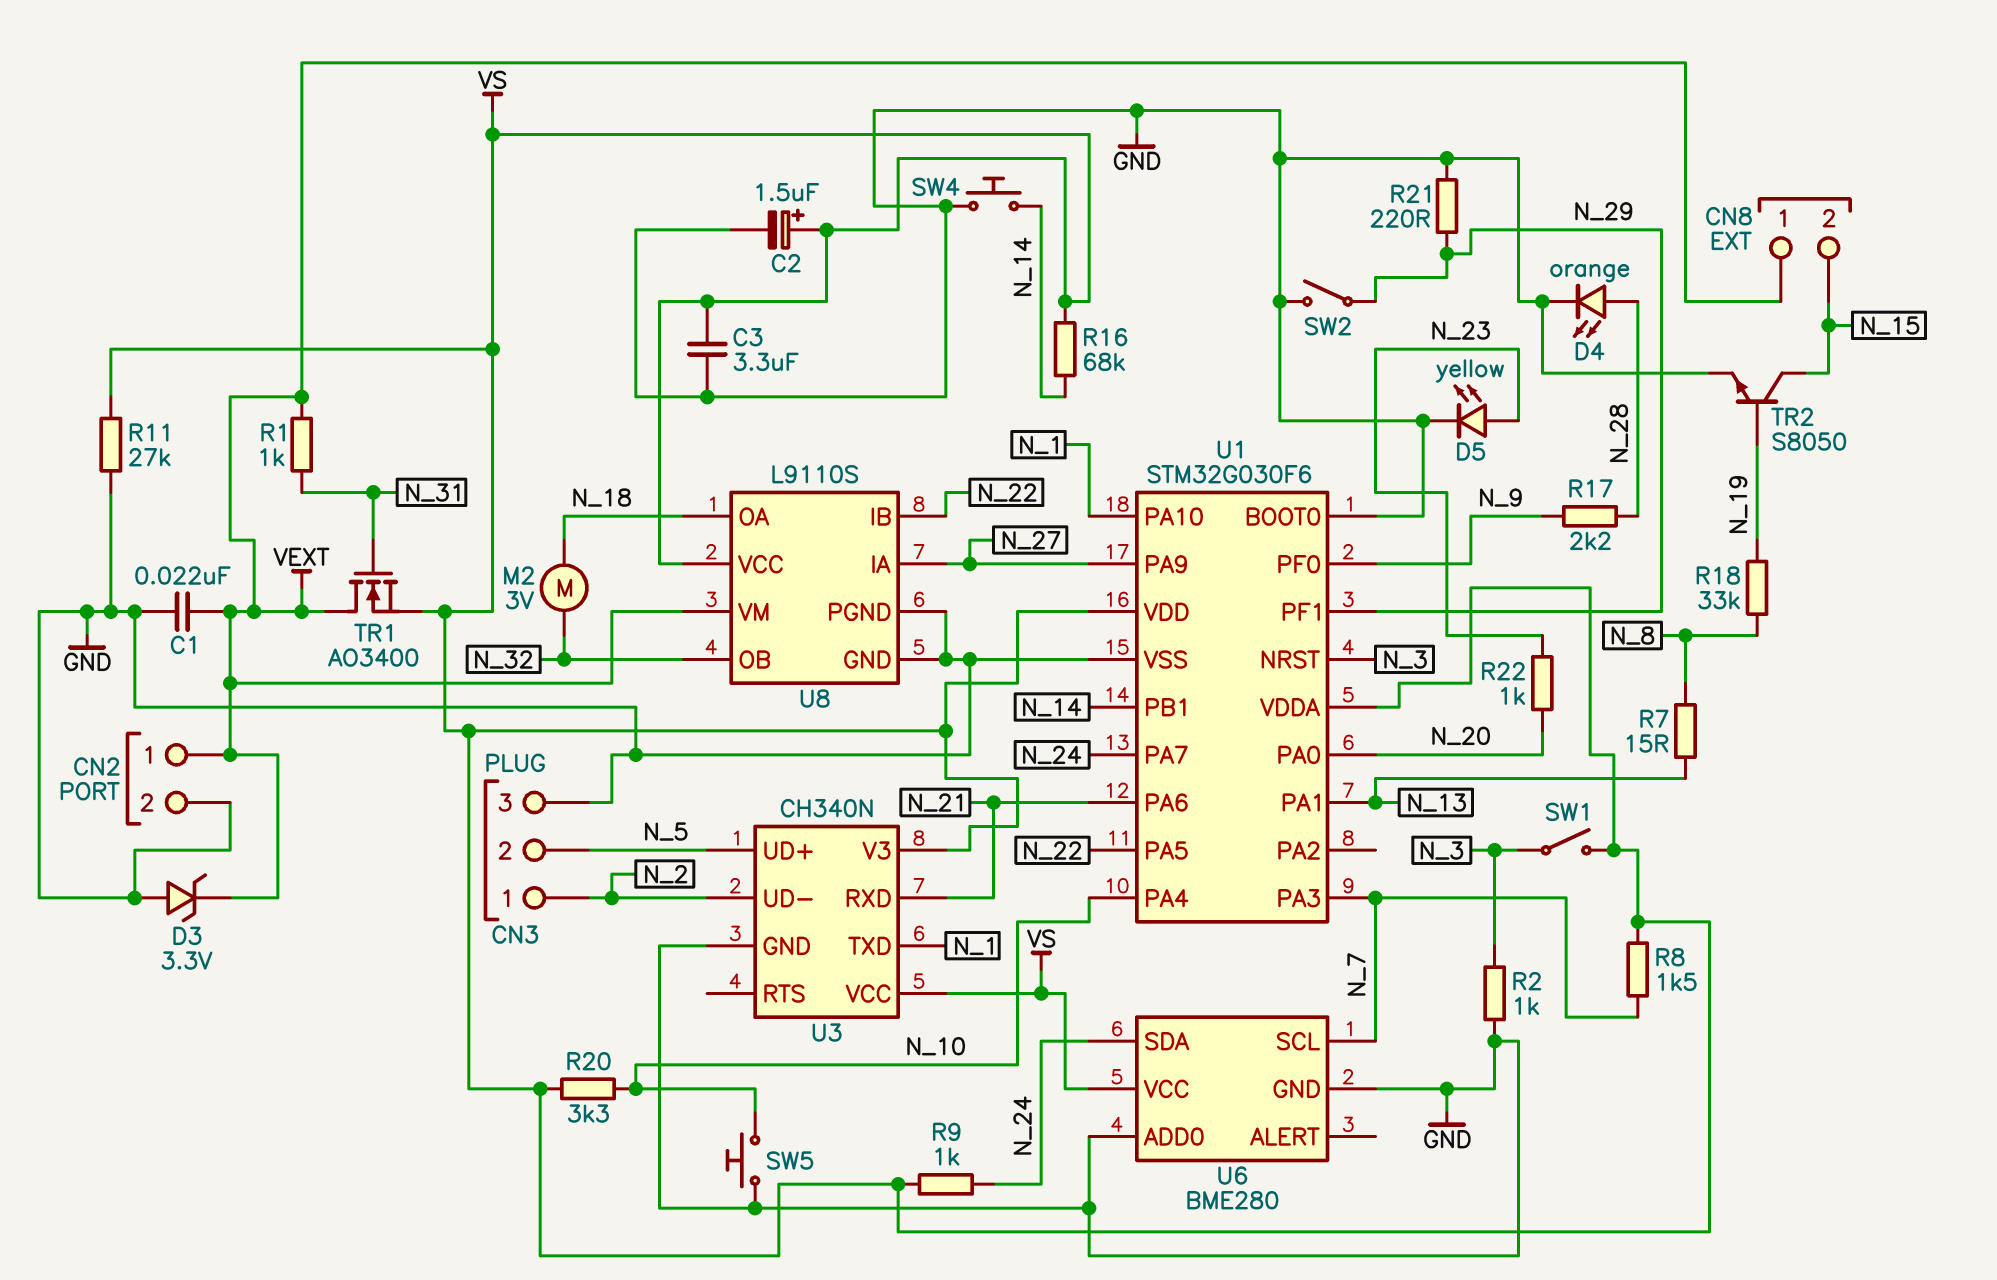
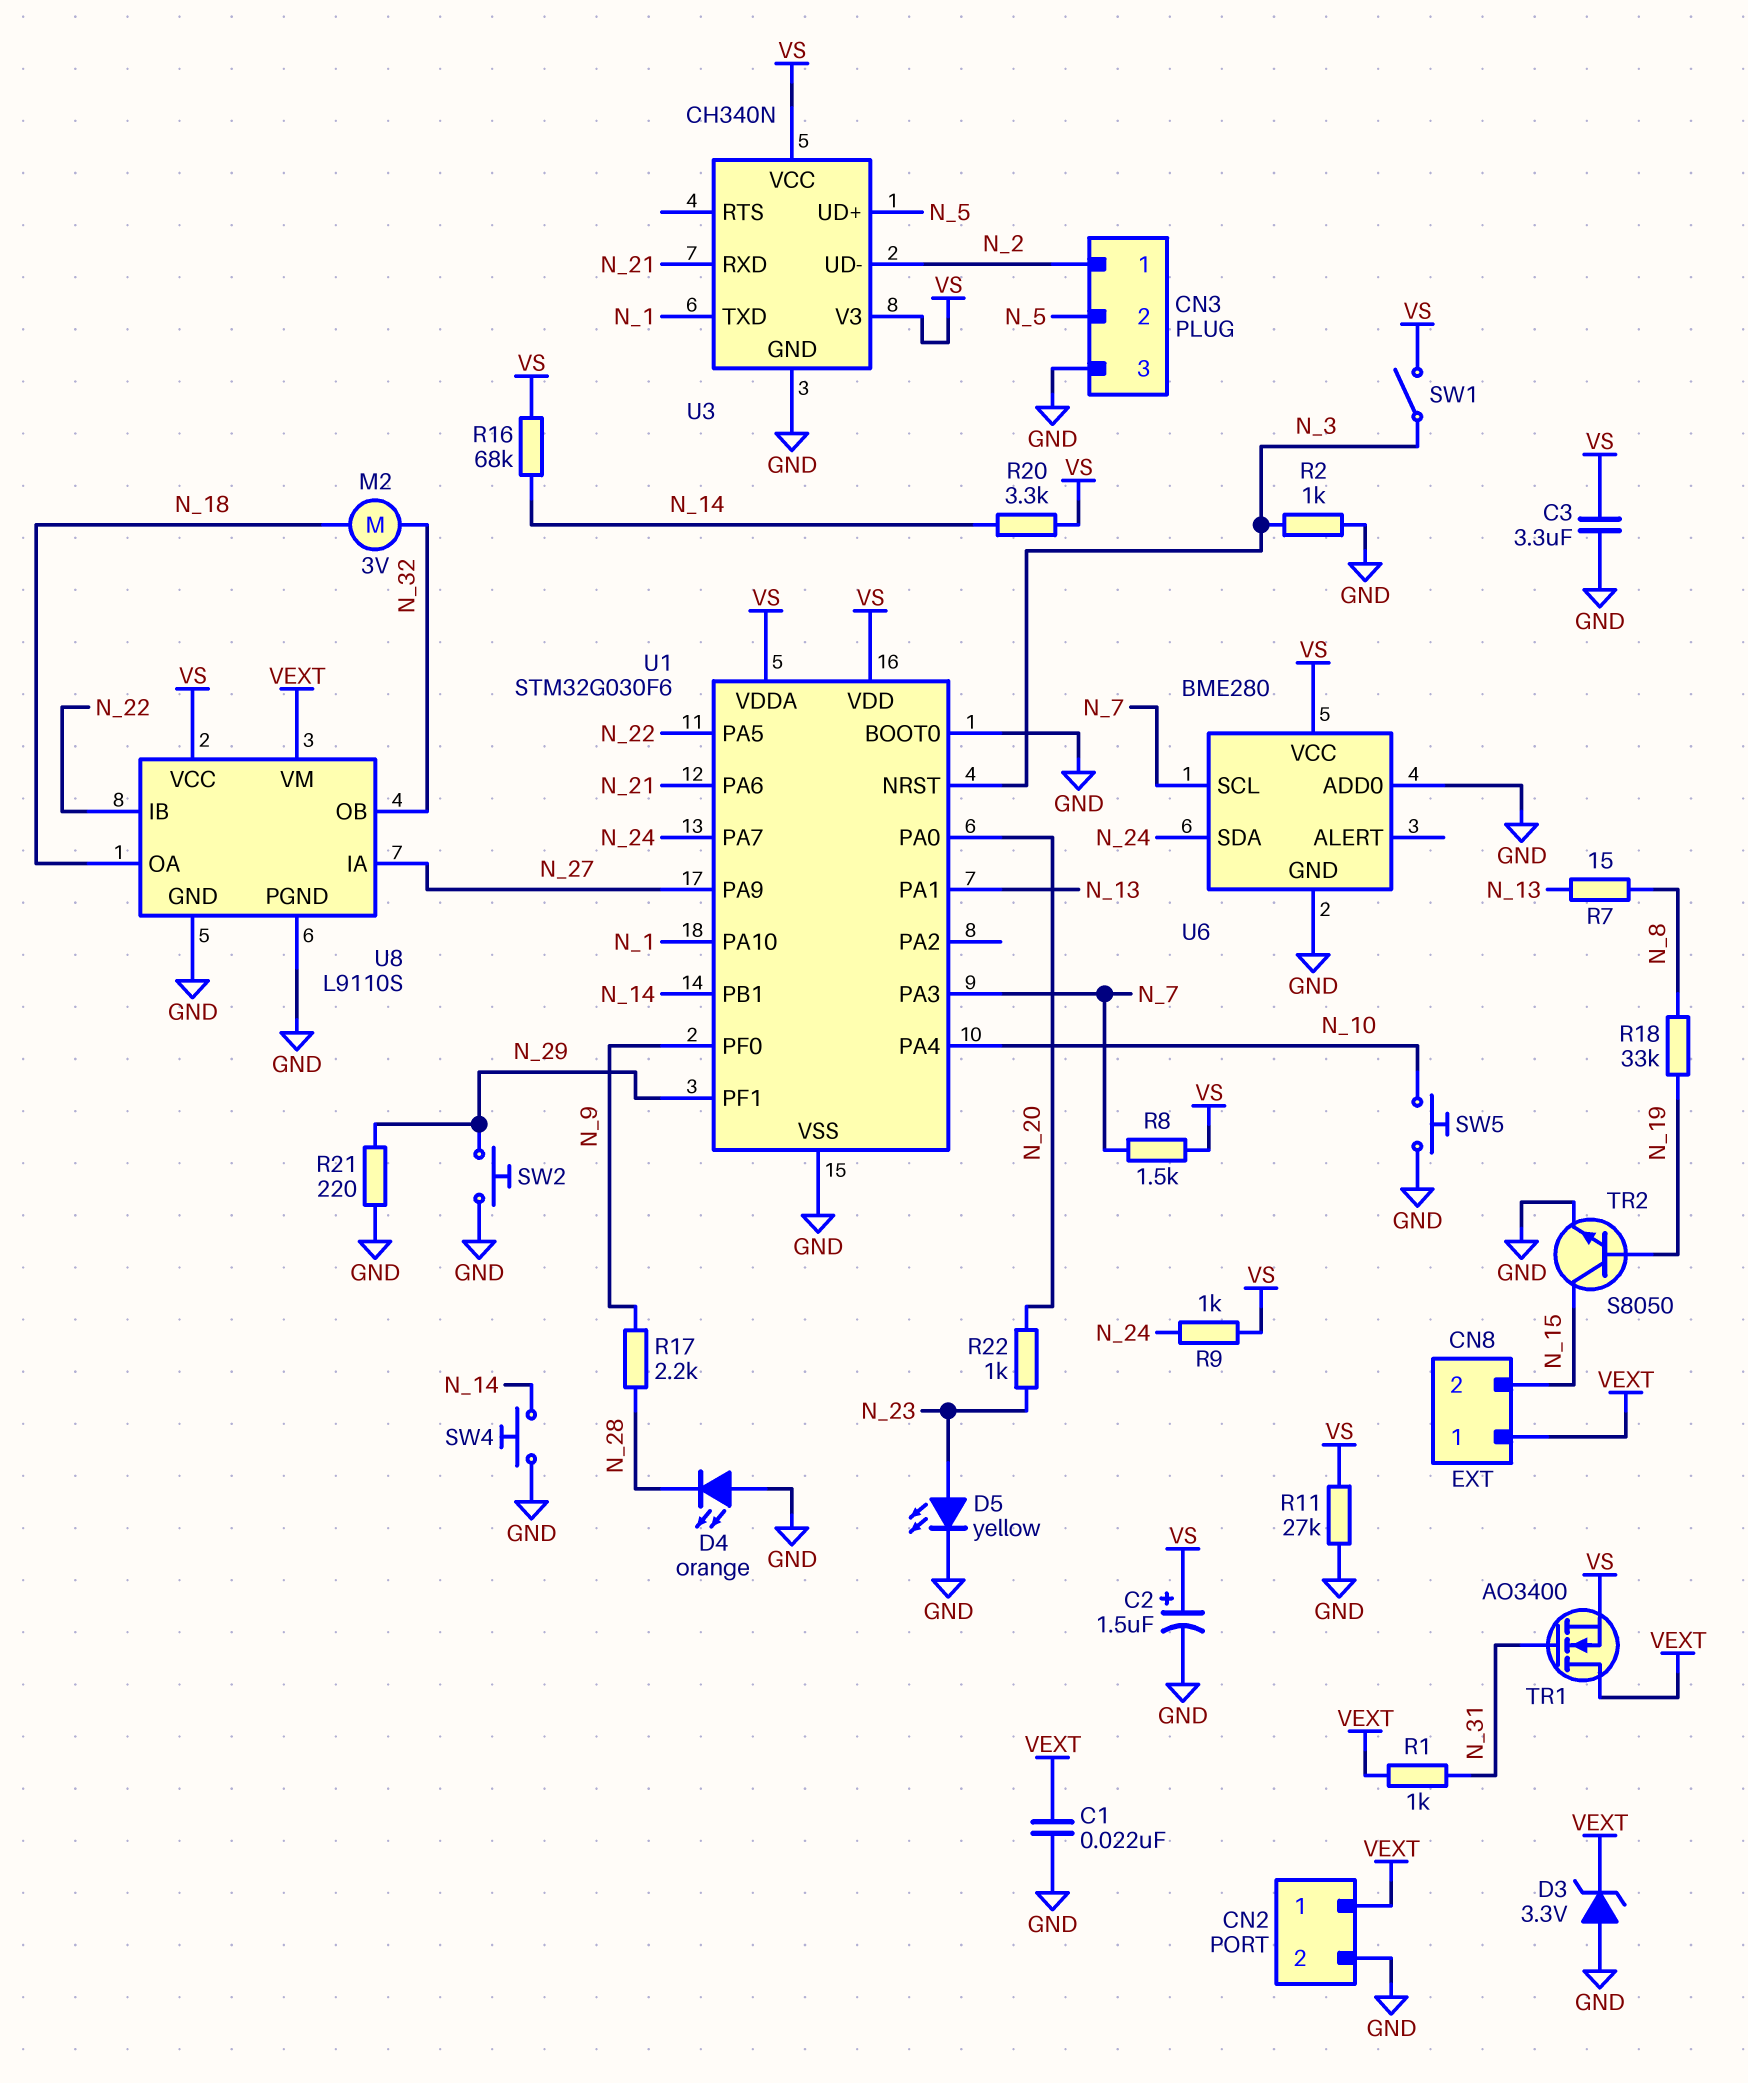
D4: LED orange (A N_28, K GND) -> LED orange (A GND, K N_28)
R20: 3.3k (N_10, VS) -> 3.3k (N_14, VS)
SW2: switch (GND, N_29) -> button (GND, N_29)

